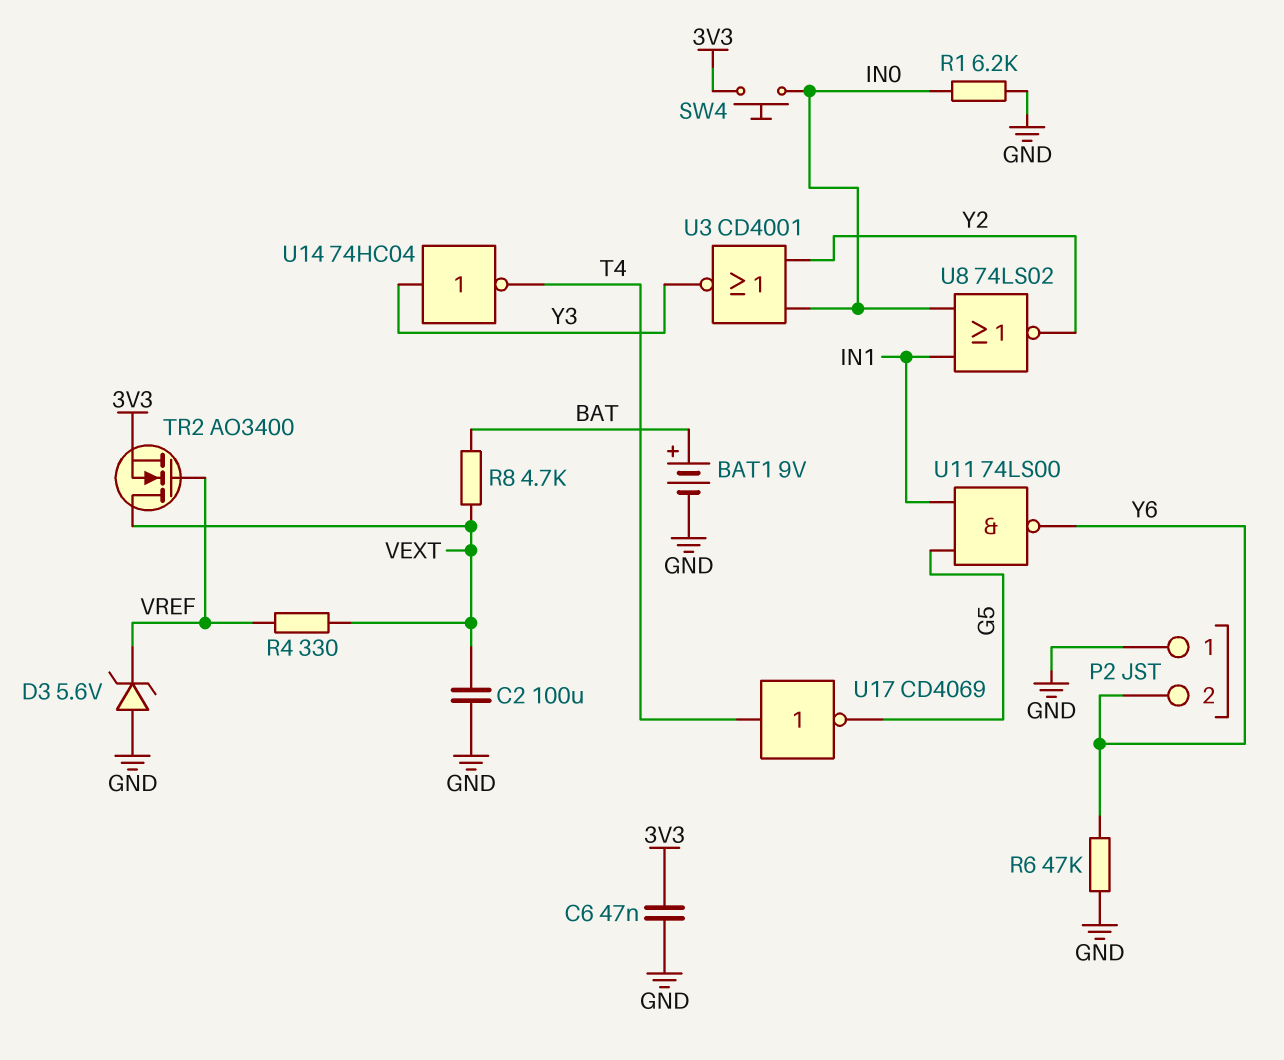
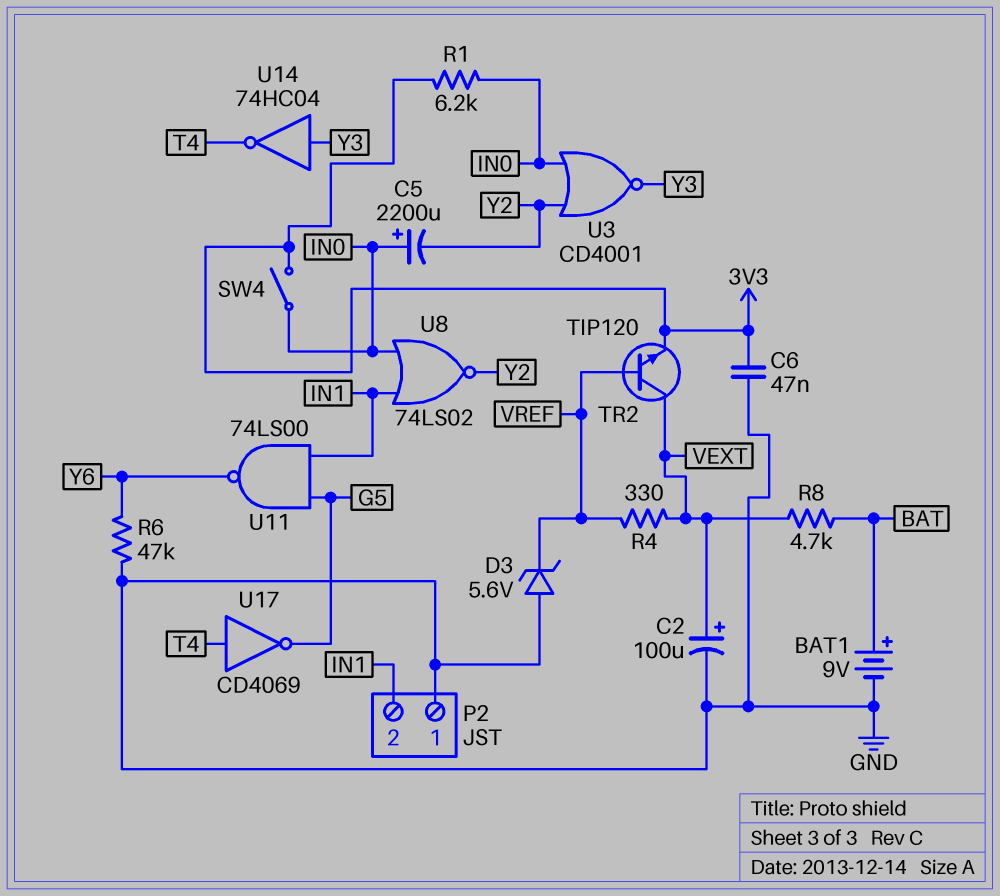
C2: 100uF (GND, VEXT) -> 100uF (plus VEXT, minus GND)
C5: none -> 2200uF (plus IN0, minus Y2)
P2 pin 2: Y6 -> IN1
R1: 6.2k (GND, IN0) -> 6.2k (3V3, IN0)
SW4: button (3V3, IN0) -> switch (3V3, IN0)
TR2: NMOS AO3400 (G VREF, D VEXT, S 3V3) -> NPN TIP120 (B VREF, C VEXT, E 3V3)

